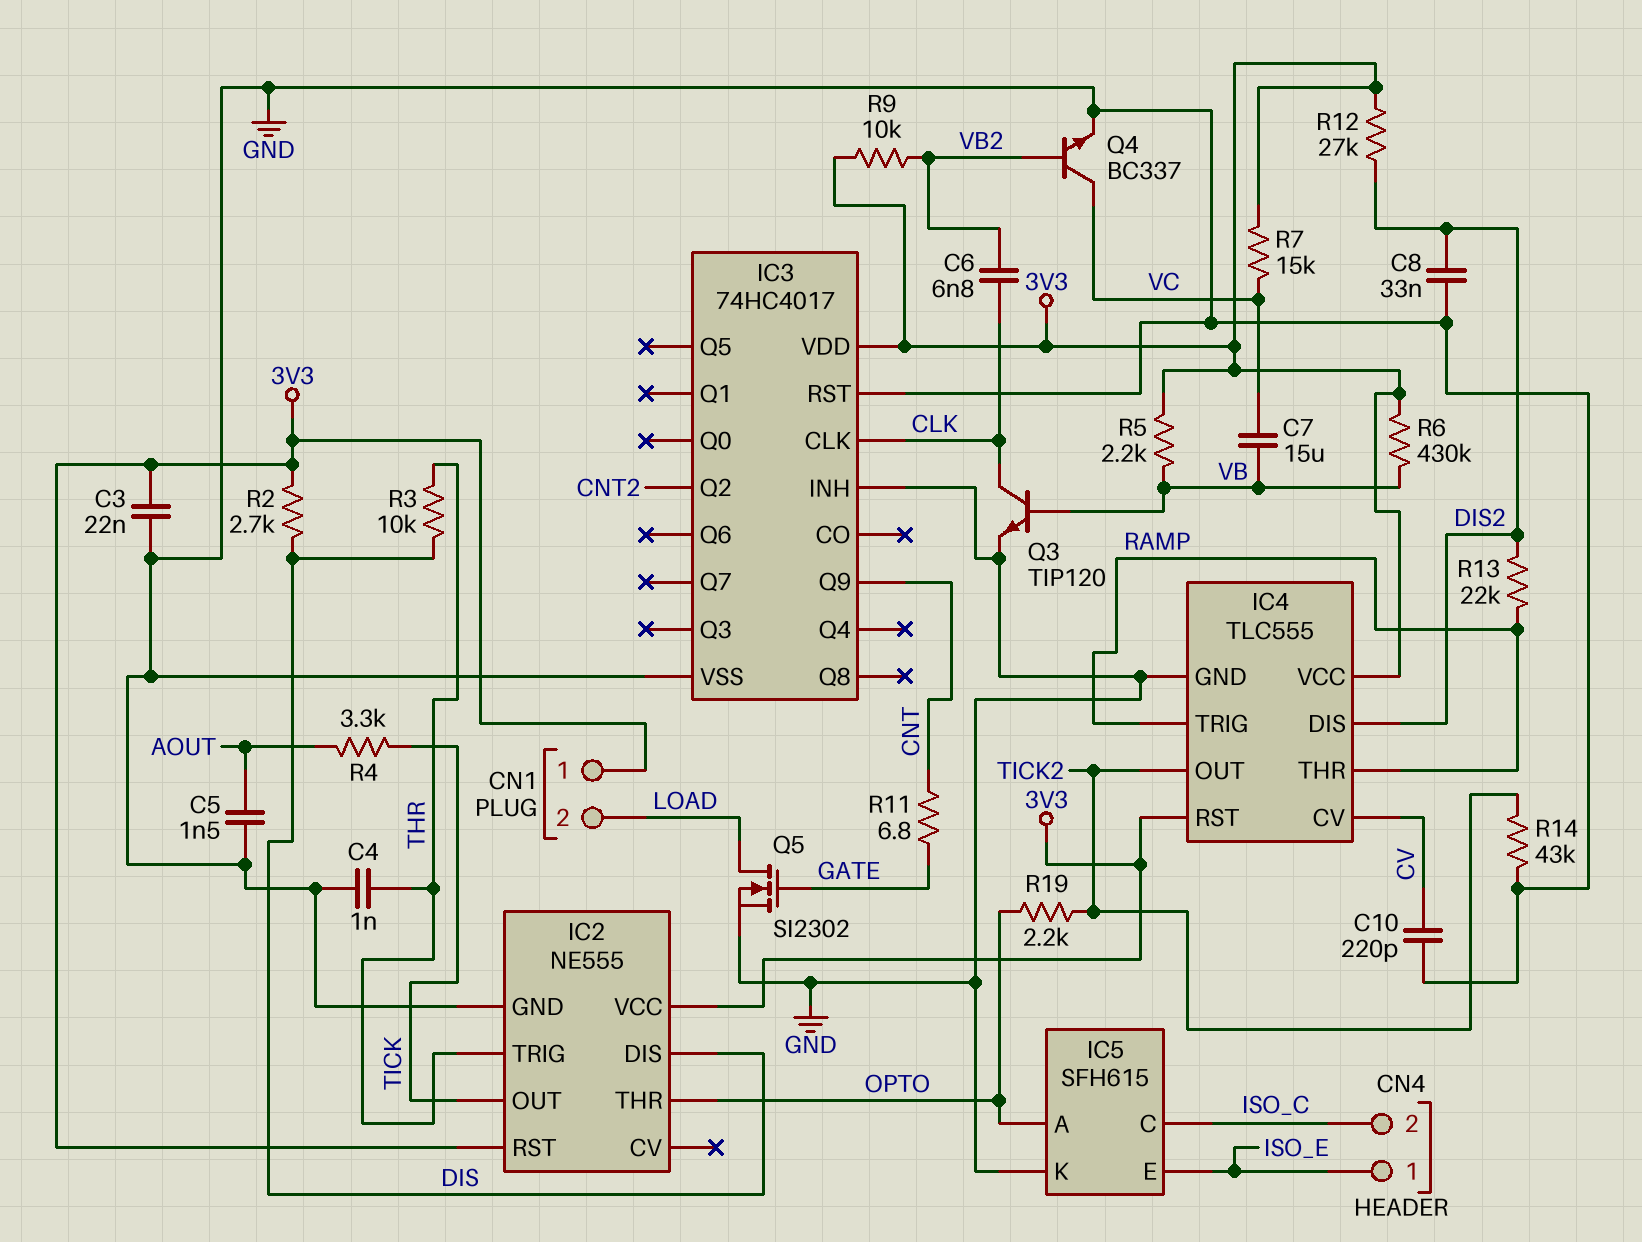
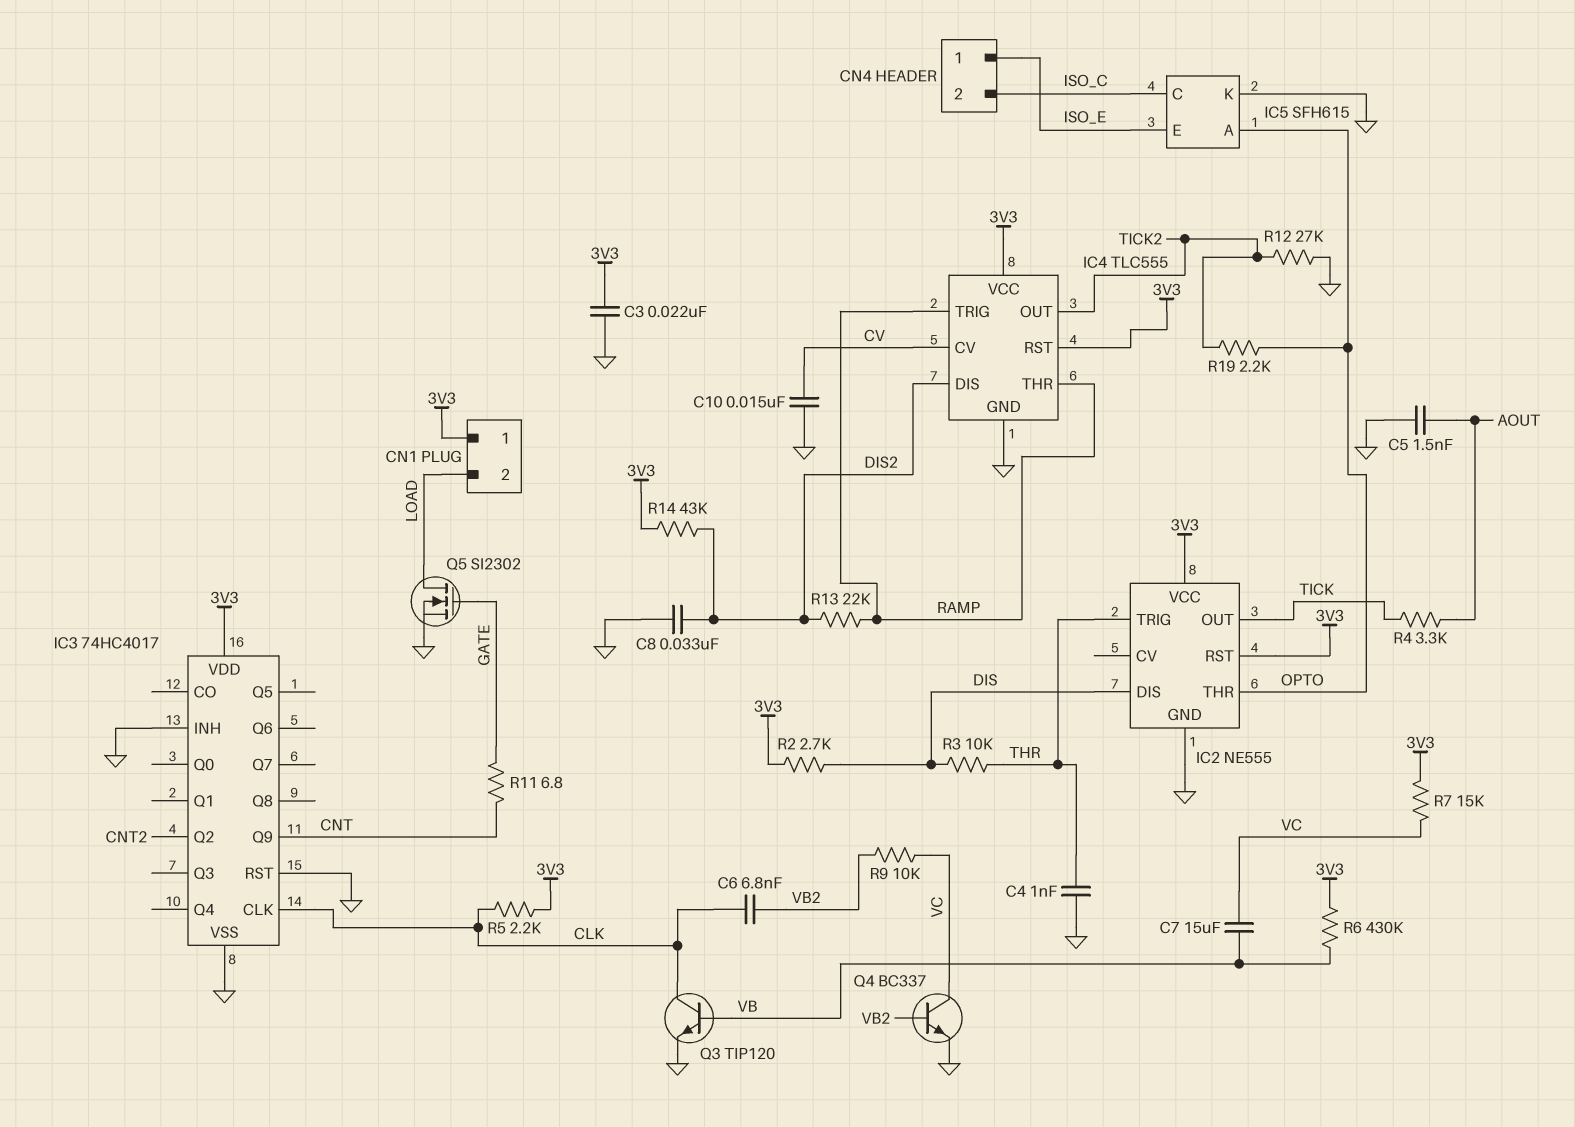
C10: 220pF (CV, GND) -> 15nF (CV, GND)
R5: 2.2k (3V3, VB) -> 2.2k (3V3, CLK)
R9: 10k (3V3, VB2) -> 10k (VB2, VC)
R12: 27k (3V3, DIS2) -> 27k (GND, TICK2)
R14: 43k (GND, TICK2) -> 43k (3V3, DIS2)

